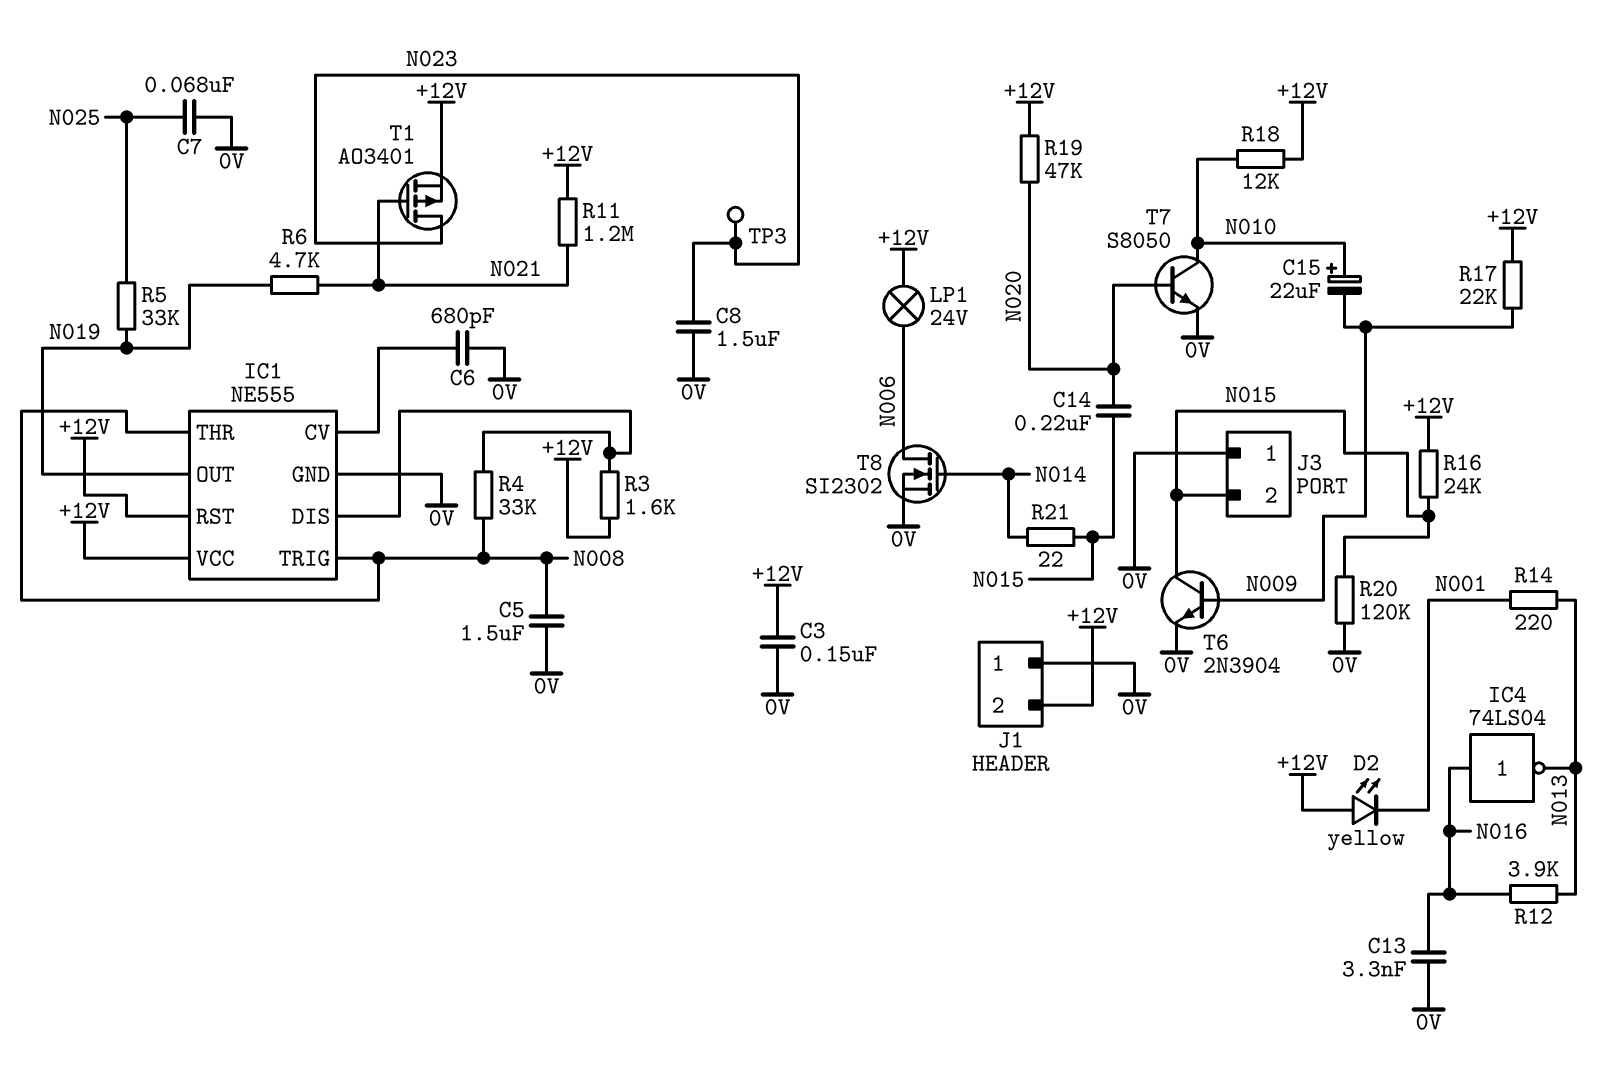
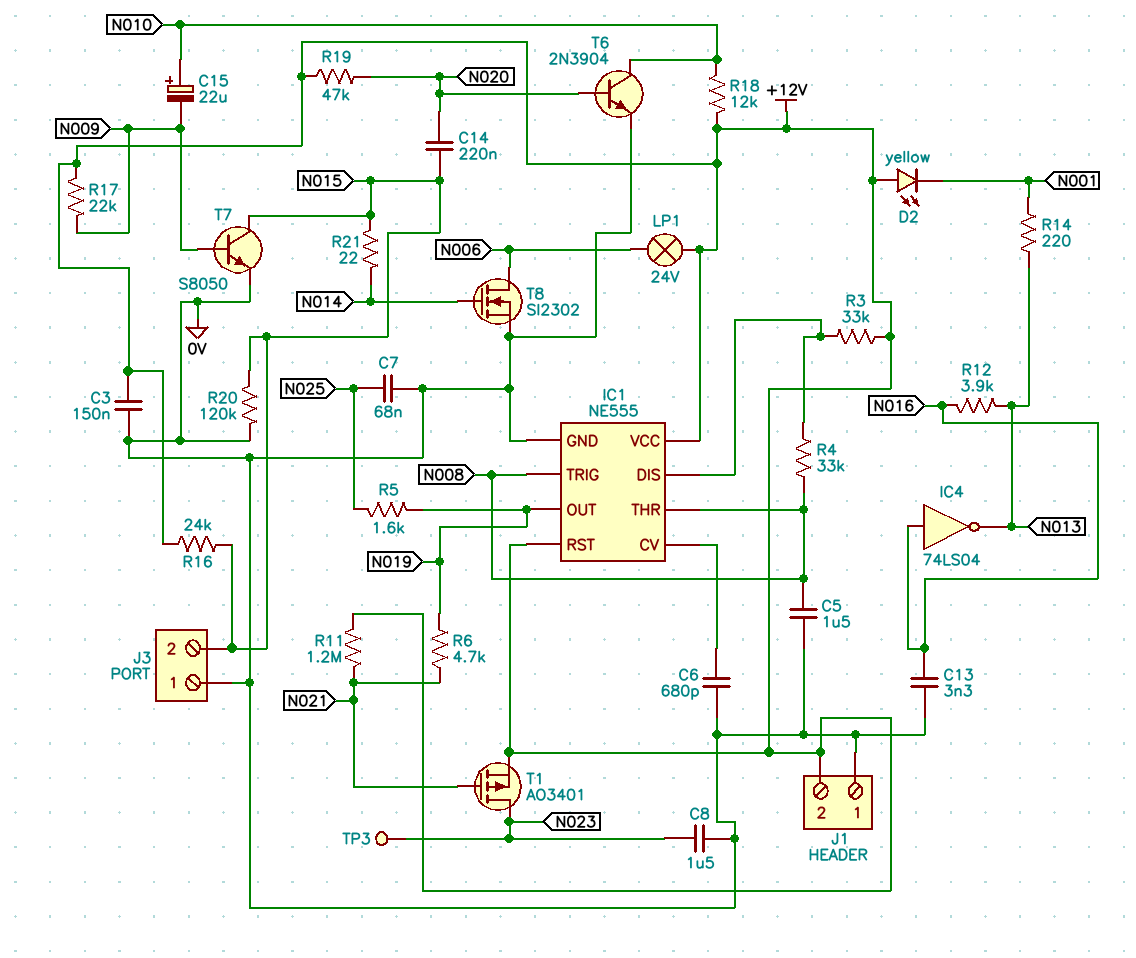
R3: 1.6k (+12V, IC1/DIS) -> 33k (+12V, IC1/DIS)
R5: 33k (N019, N025) -> 1.6k (N019, N025)
T6: NPN 2N3904 (B N009, C N015, E 0V) -> NPN 2N3904 (B N020, C N010, E 0V)
T7: NPN S8050 (B N020, C N010, E 0V) -> NPN S8050 (B N009, C N015, E 0V)

